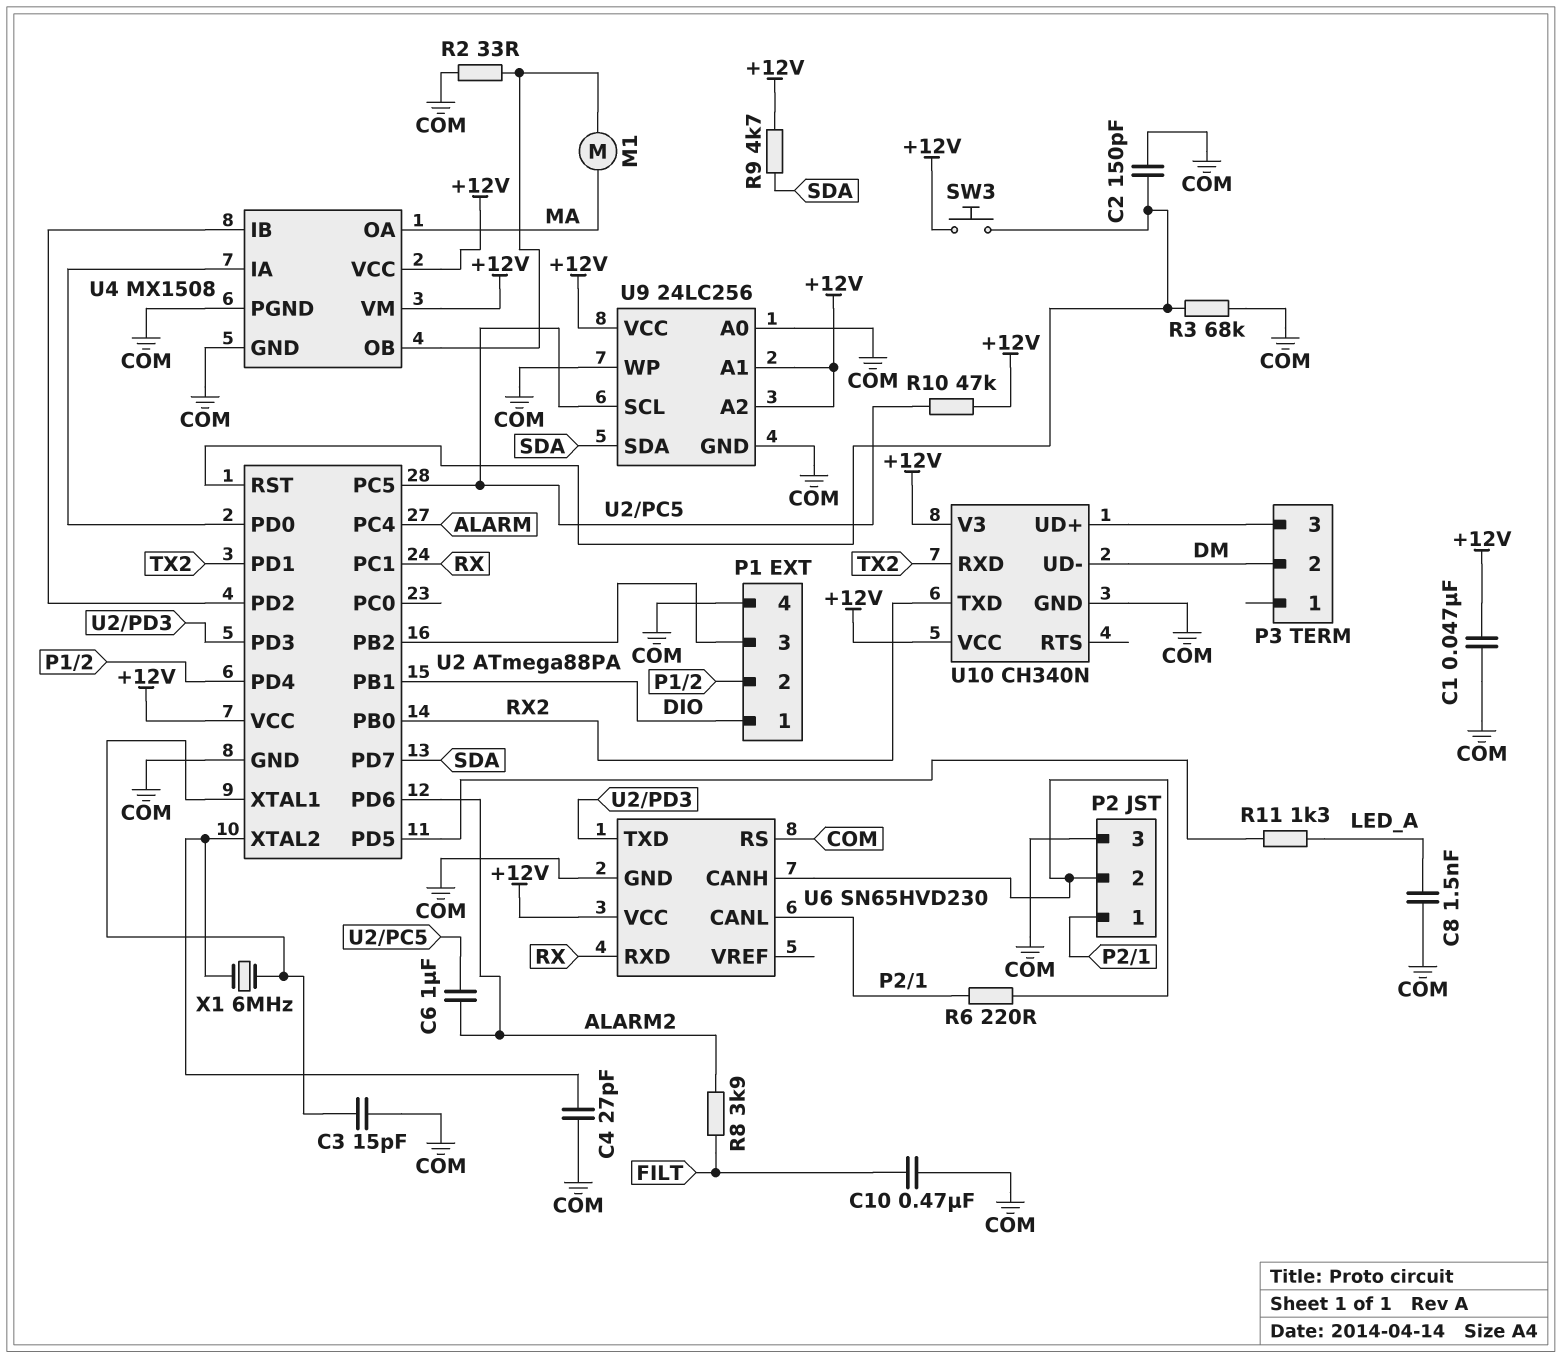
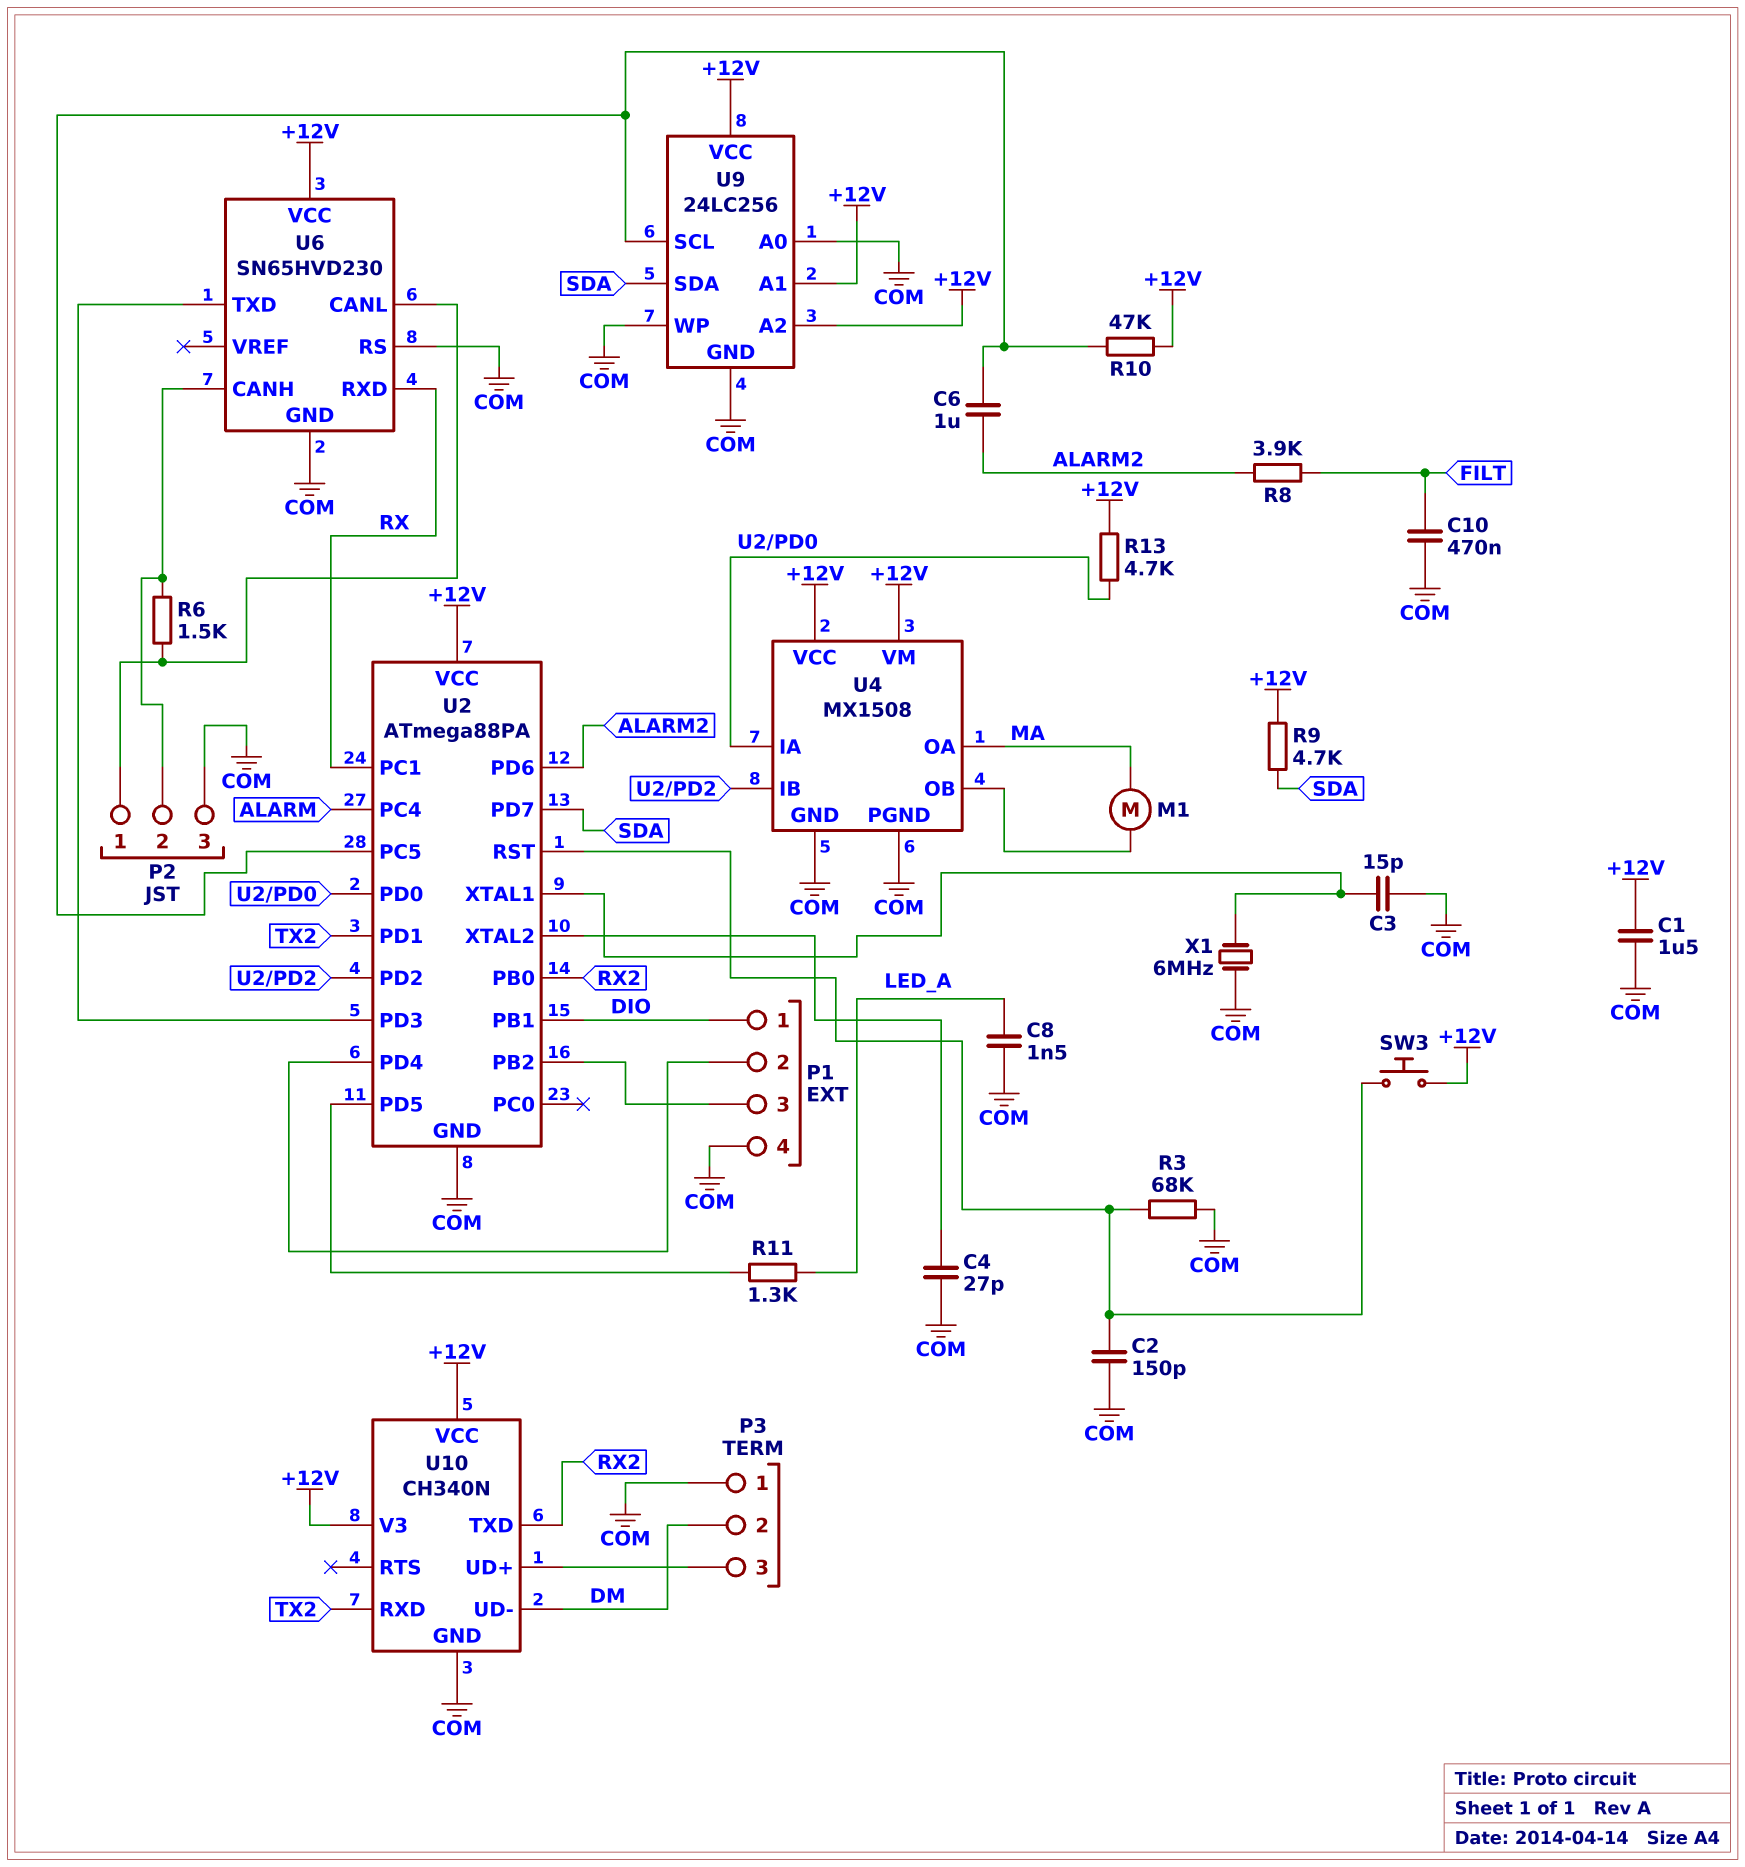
C1: 47nF (+12V, COM) -> 1.5uF (+12V, COM)
P3 pin 1: none -> COM
R2: 33 (COM, U4/OB) -> none
R6: 220 (P2/1, P2/2) -> 1.5k (P2/1, P2/2)
R13: none -> 4.7k (+12V, U2/PD0)
X1: 6MHz (U2/XTAL1, U2/XTAL2) -> 6MHz (COM, U2/XTAL1)

